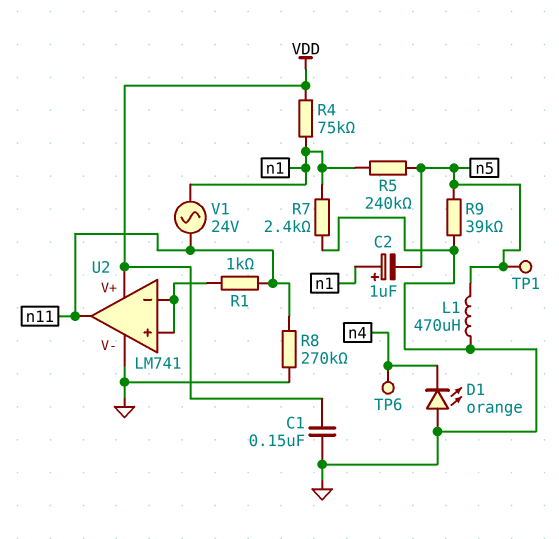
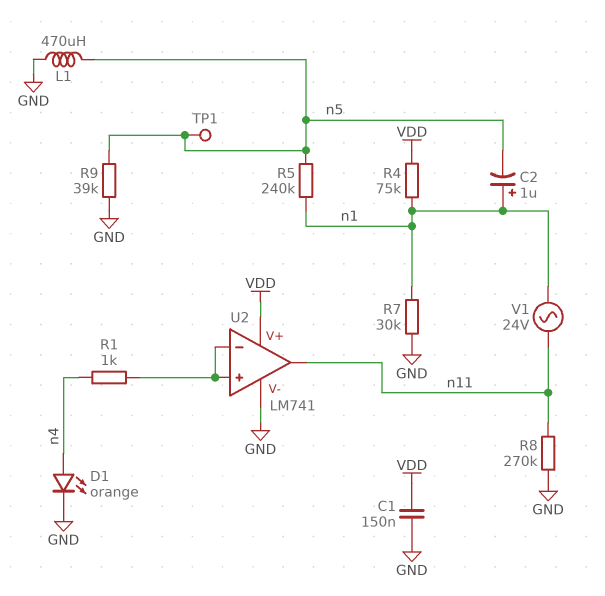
D1: LED orange (A GND, K n4) -> LED orange (A n4, K GND)
R1: 1k (U2/in+, n11) -> 1k (U2/in+, n4)
R7: 2.4k (GND, n1) -> 30k (GND, n1)
TP6: test point (n4) -> none

